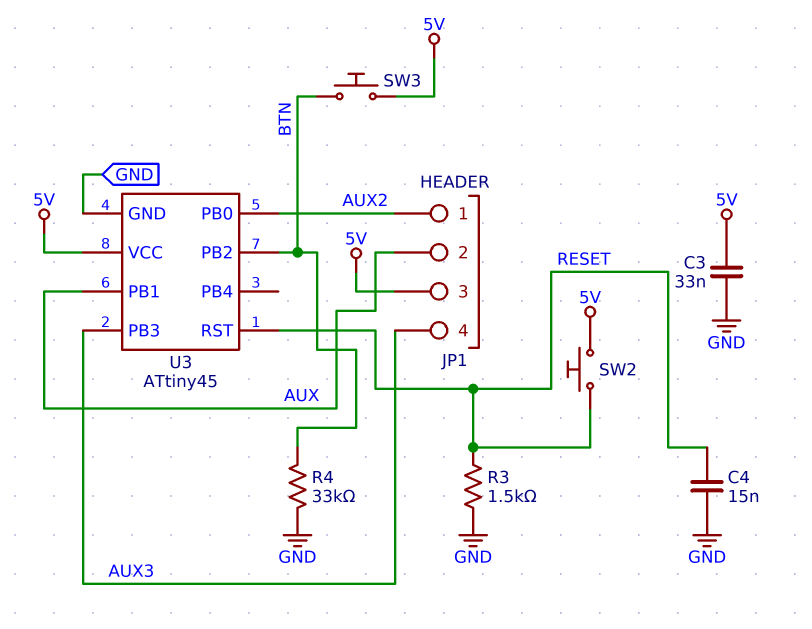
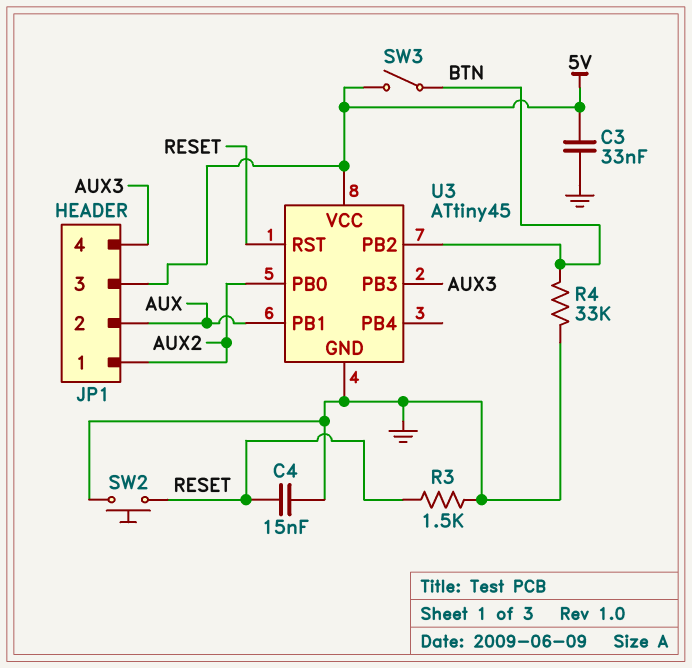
SW2: button (5V, RESET) -> button (GND, RESET)
SW3: button (5V, BTN) -> switch (5V, BTN)

